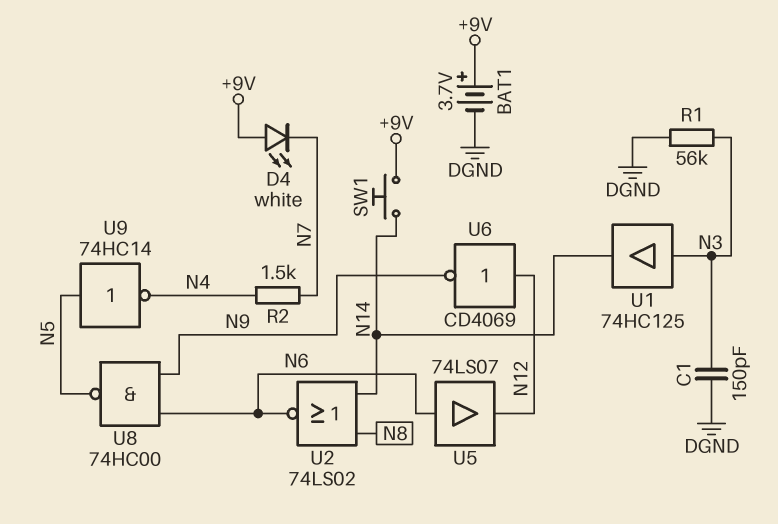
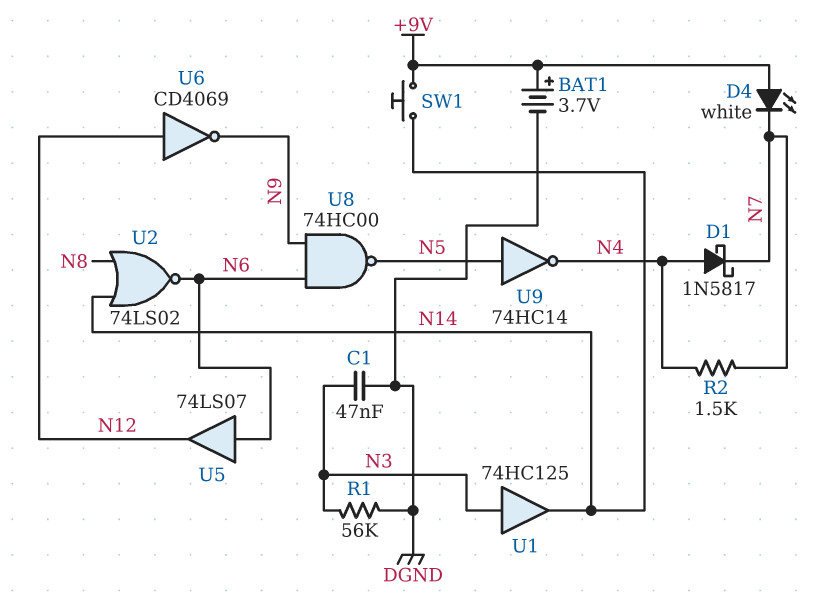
C1: 150pF (DGND, N3) -> 47nF (DGND, N3)
D1: none -> schottky 1N5817 (A N4, K N7)

